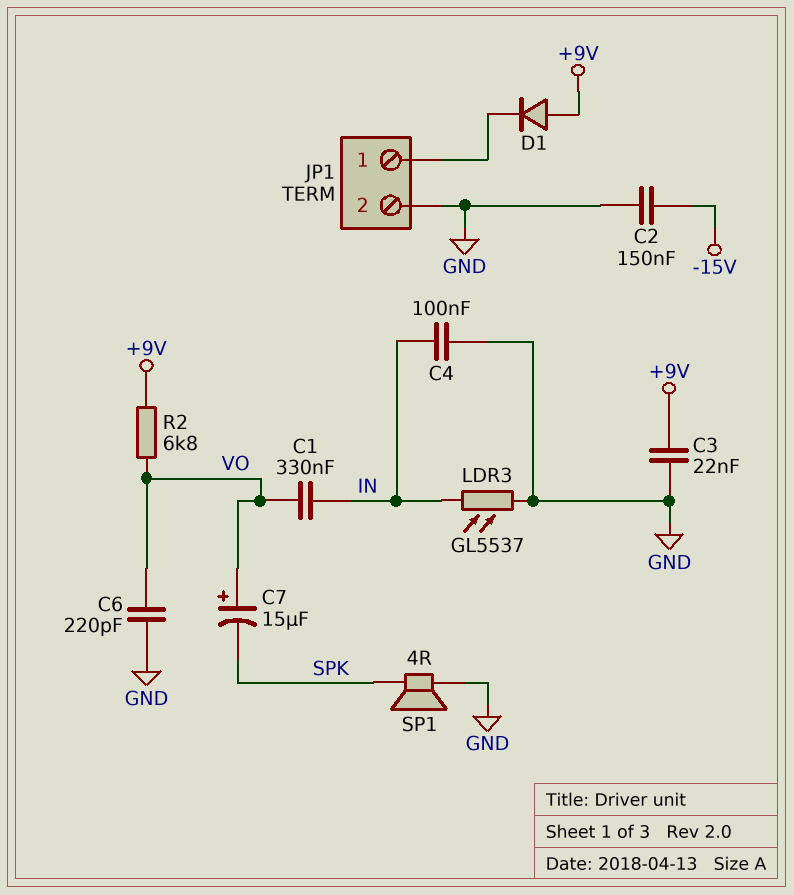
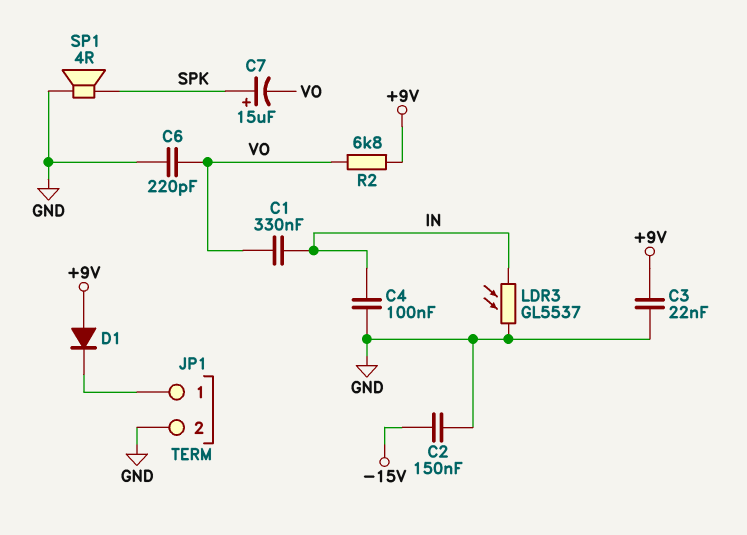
C7: 15uF (plus VO, minus SPK) -> 15uF (plus SPK, minus VO)

